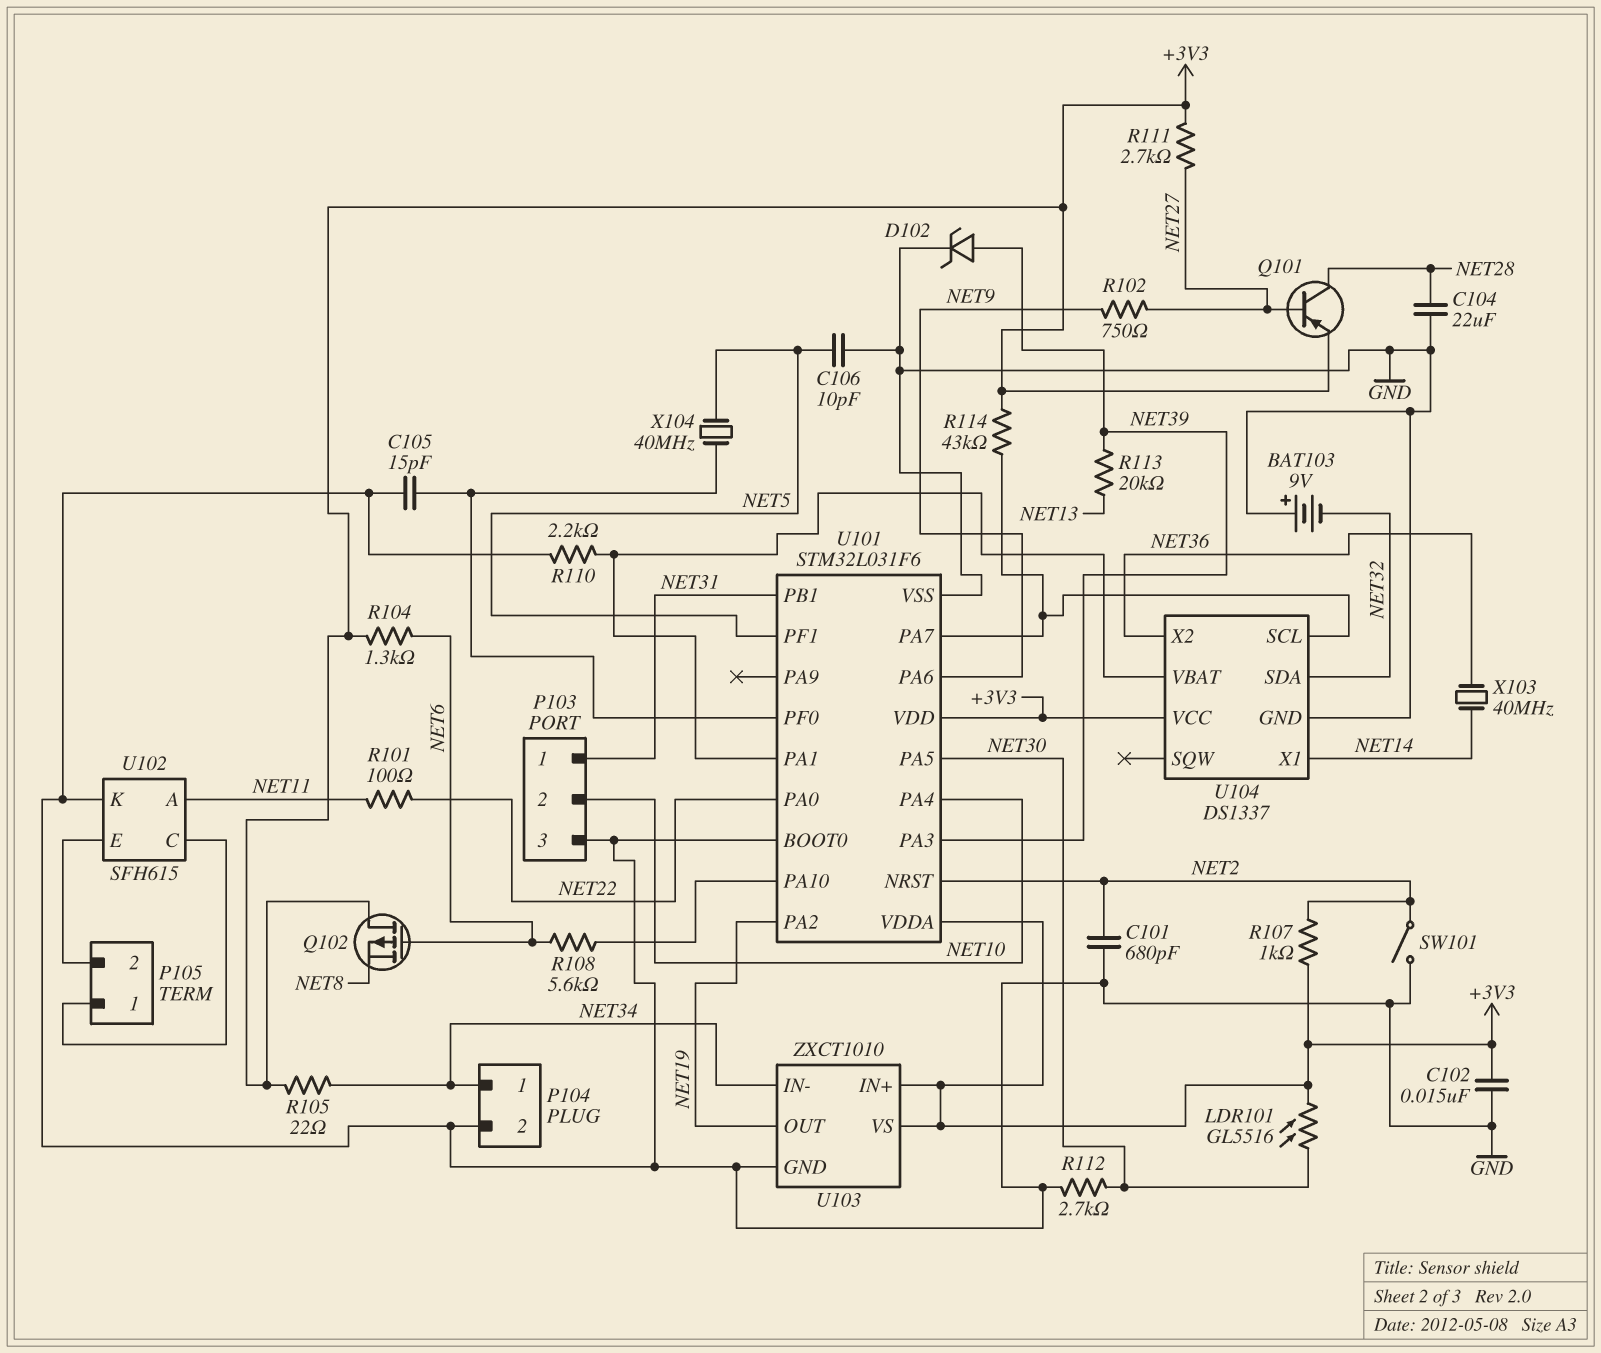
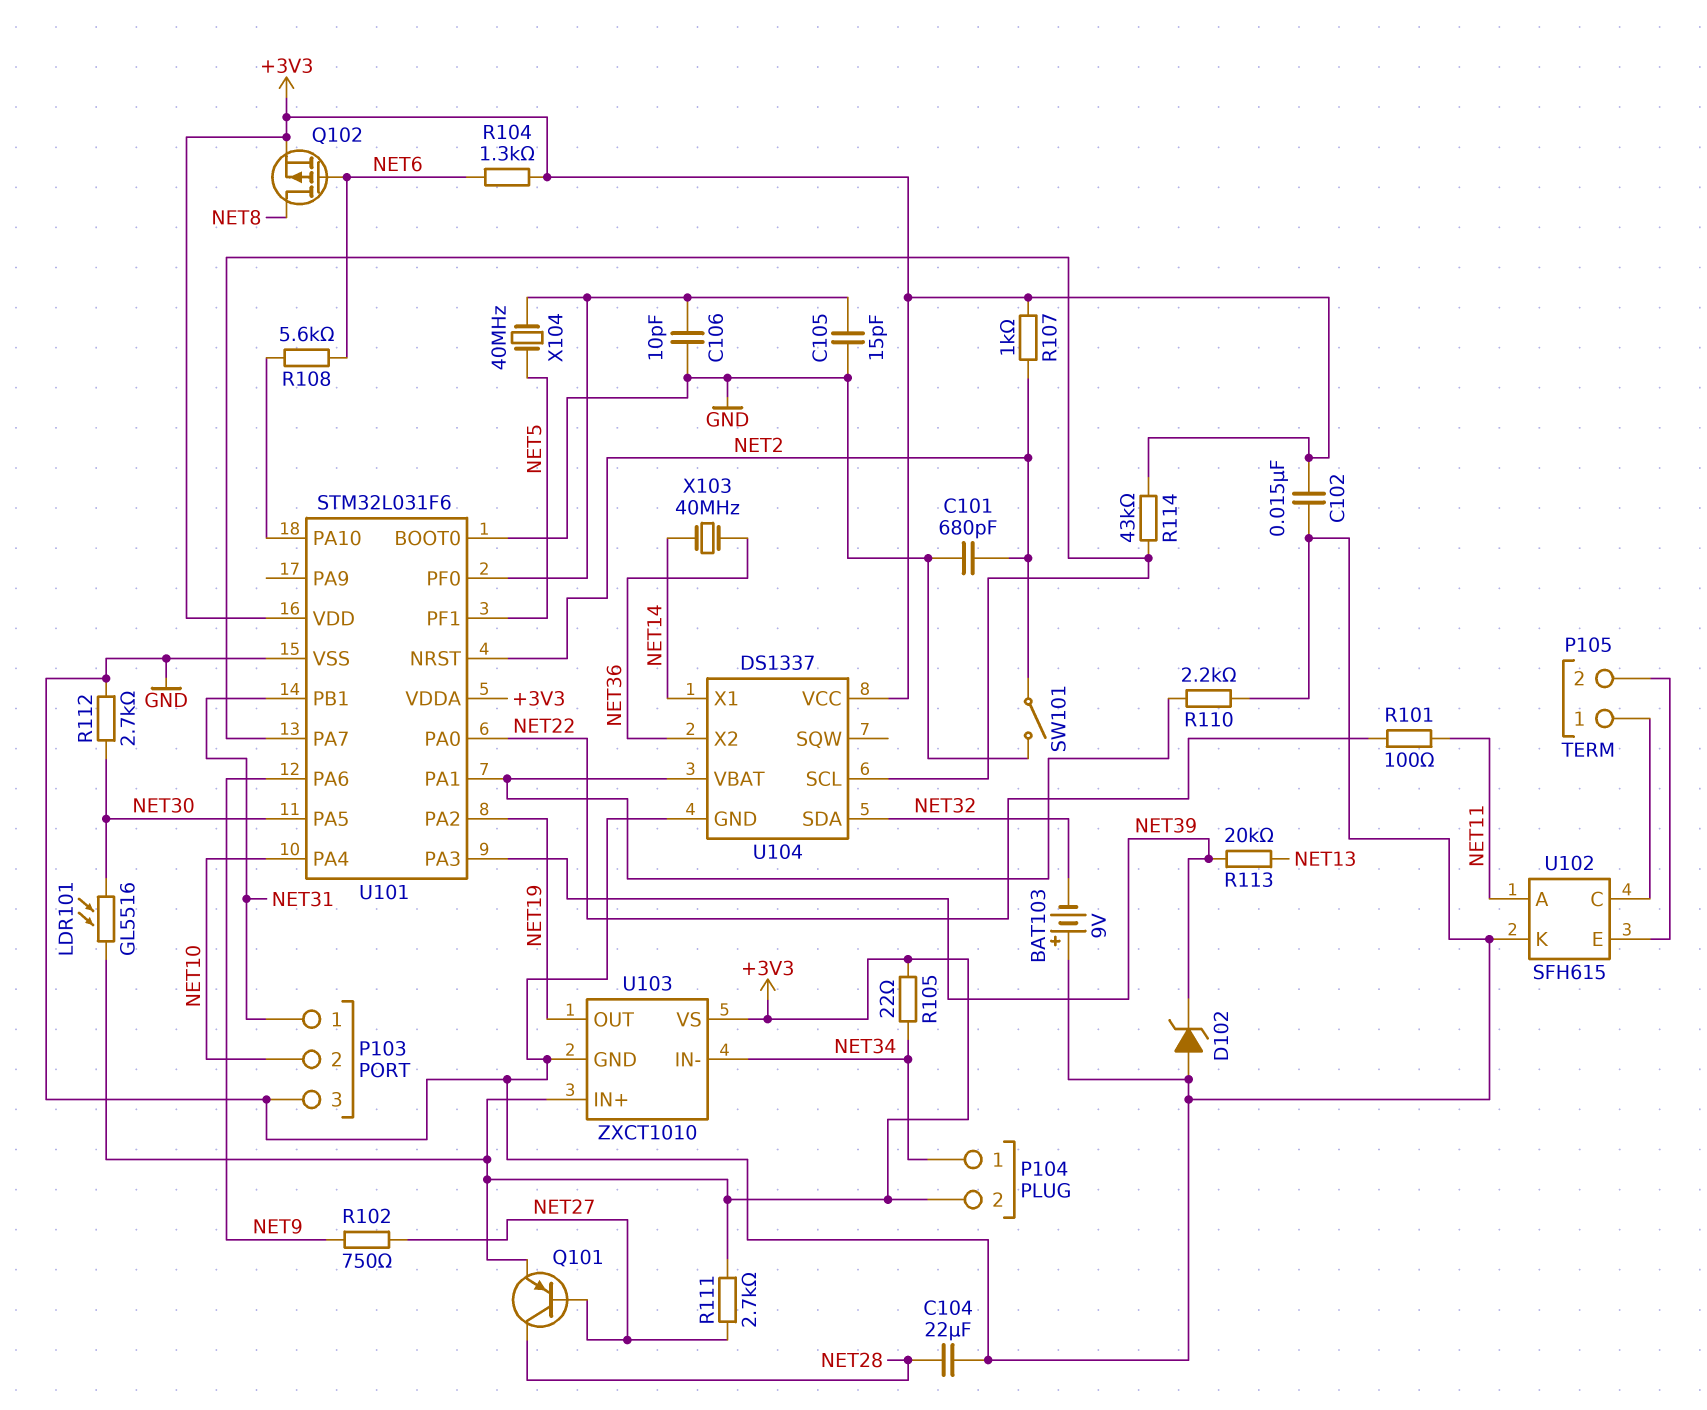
C106: 10pF (GND, NET5) -> 10pF (GND, U101/PF0)
D102: zener (A NET39, K GND) -> zener (A GND, K NET39)
P104 pin 2: GND -> +3V3
Q102: PMOS (G NET6, D +3V3, S NET8) -> PMOS (G NET6, D NET8, S +3V3)

